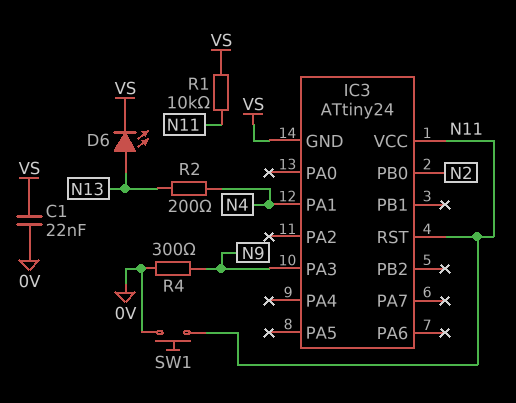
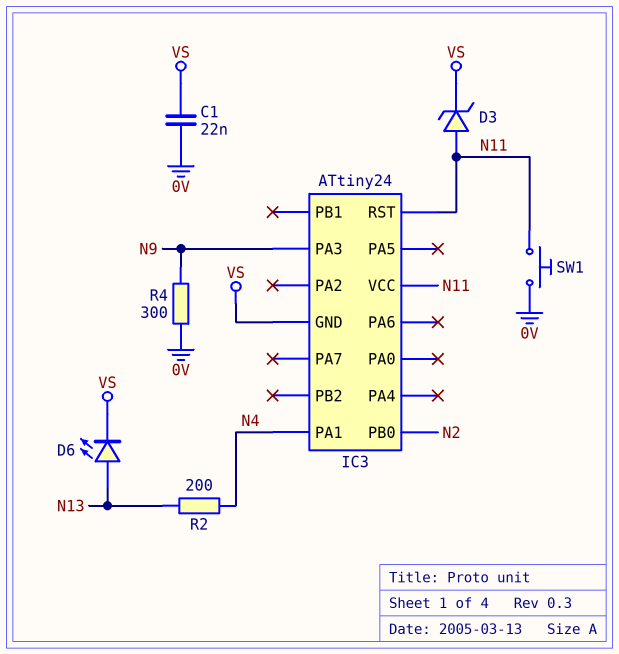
D3: none -> zener (A N11, K VS)
R1: 10k (N11, VS) -> none

